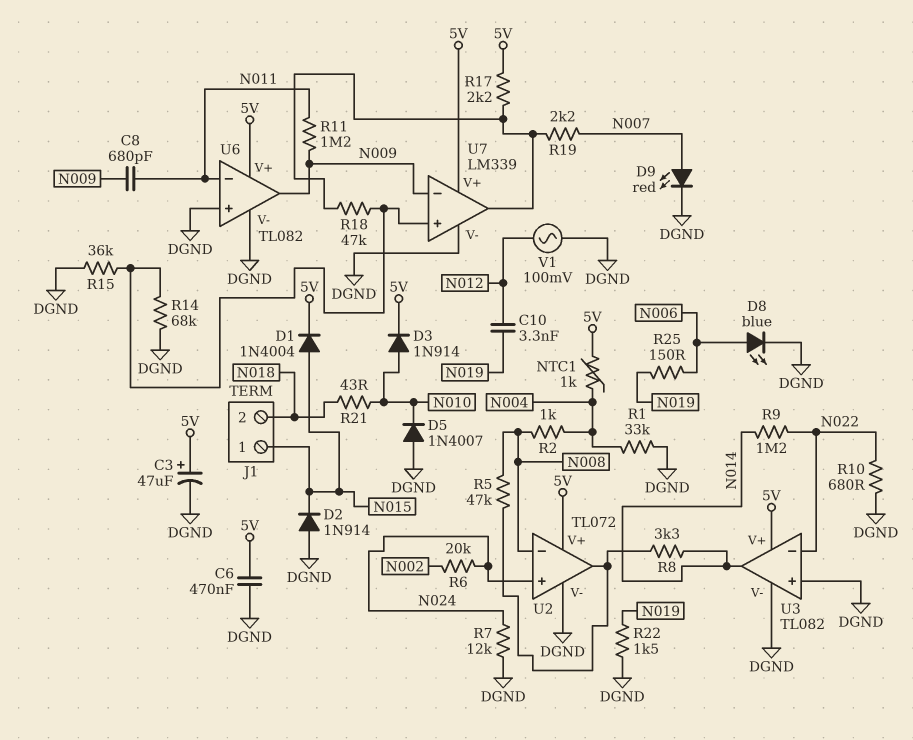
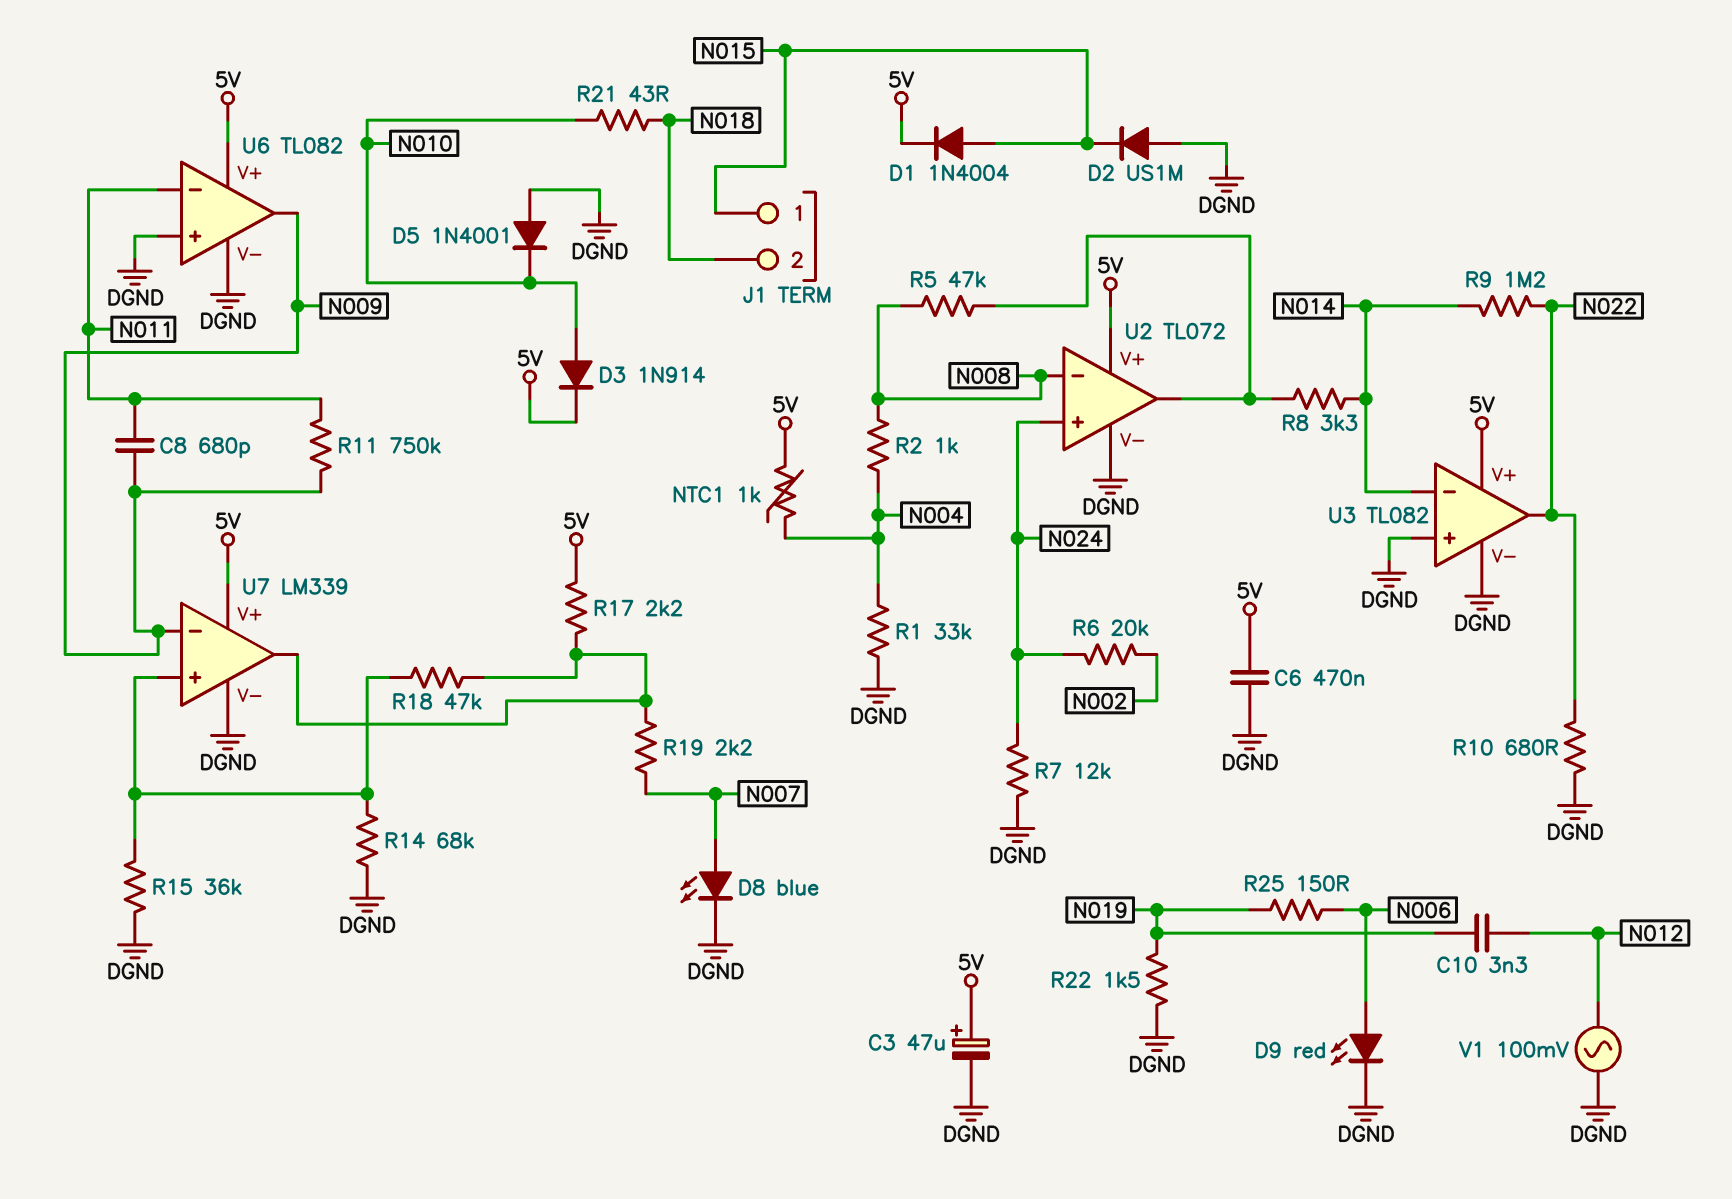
D2: diode 1N914 (A DGND, K N015) -> diode US1M (A DGND, K N015)
D5: diode 1N4007 (A DGND, K N010) -> diode 1N4001 (A DGND, K N010)
D8: LED blue (A N006, K DGND) -> LED blue (A N007, K DGND)
D9: LED red (A N007, K DGND) -> LED red (A N006, K DGND)
R11: 1.2M (N009, N011) -> 750k (N009, N011)
U3 pin in-: N022 -> N014
U3 pin out: N014 -> N022

